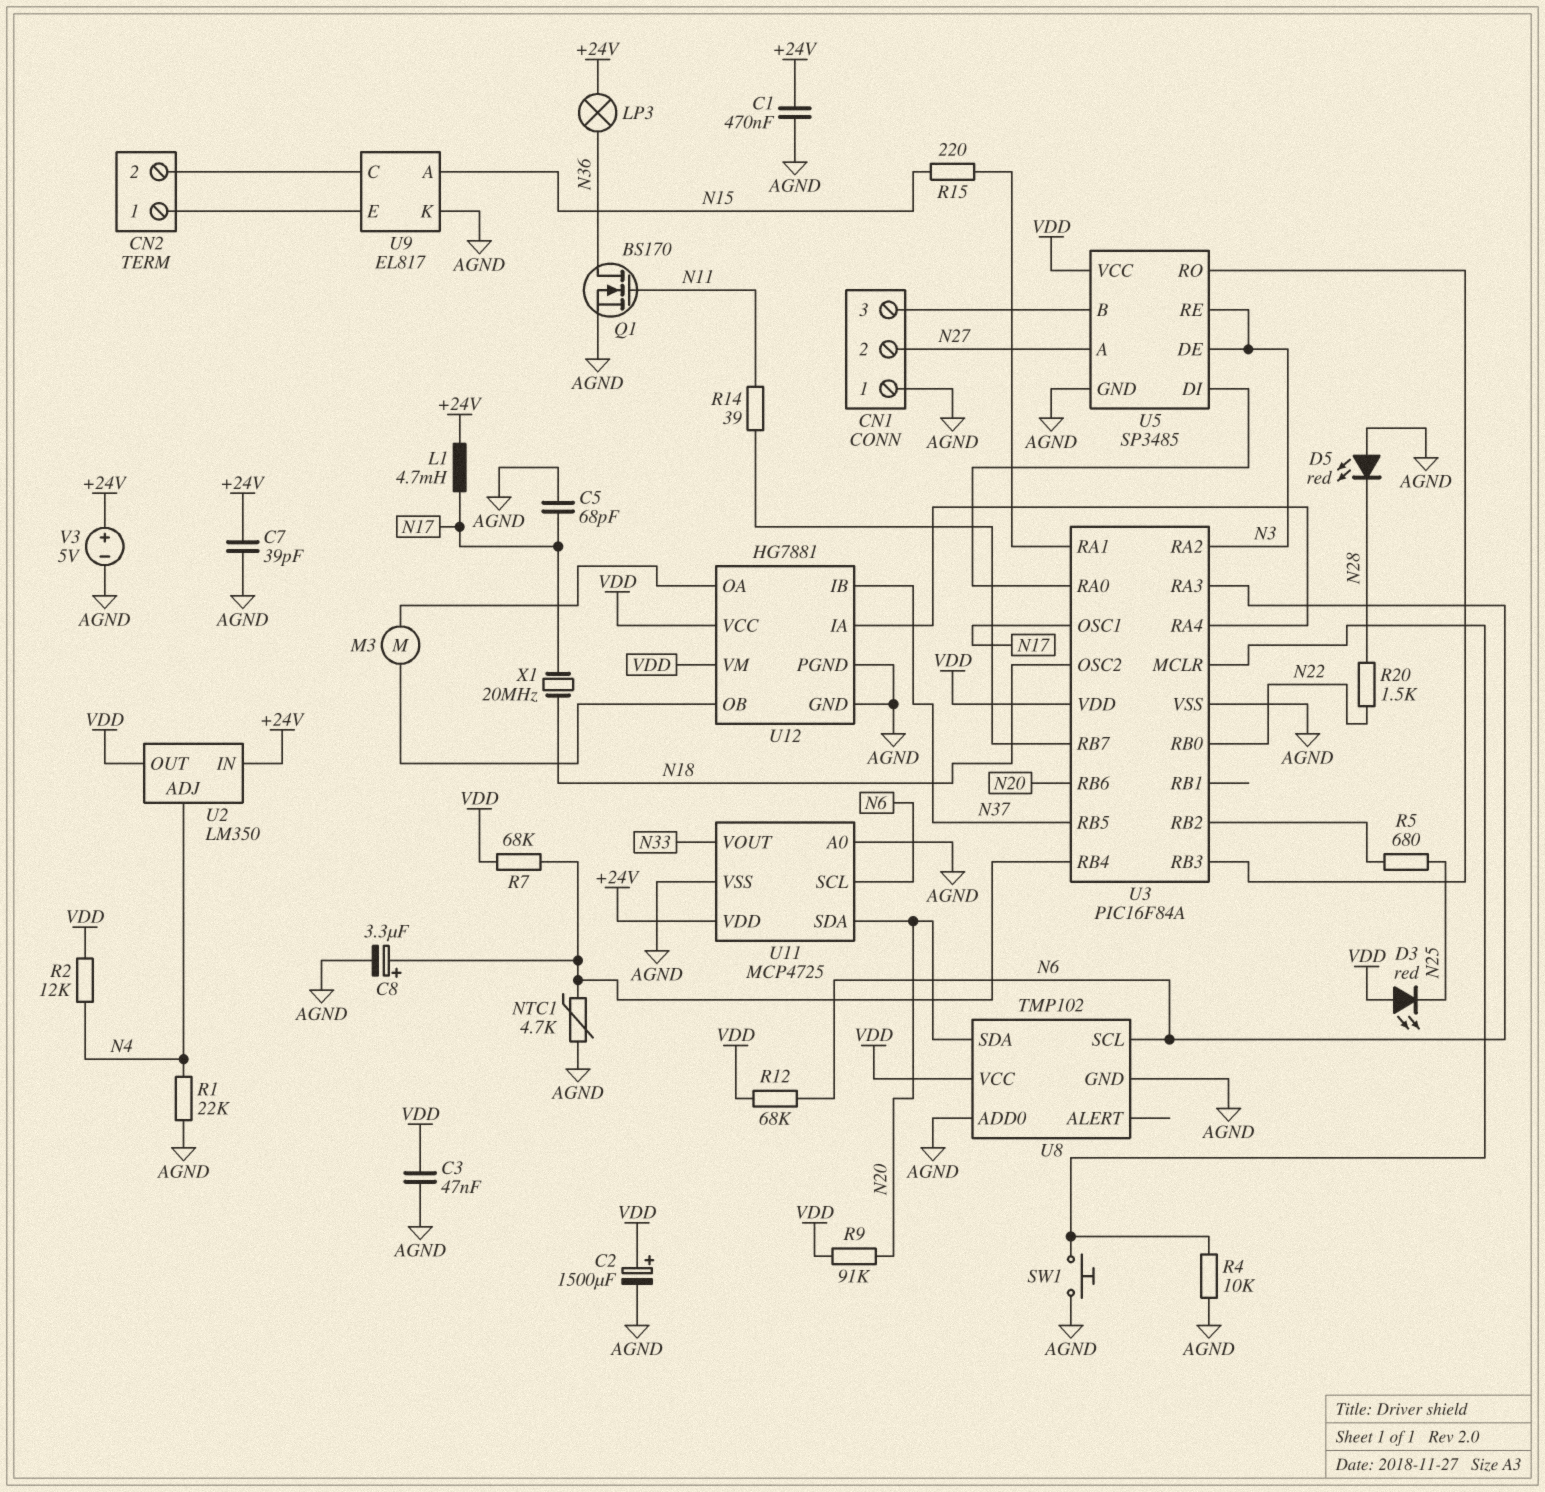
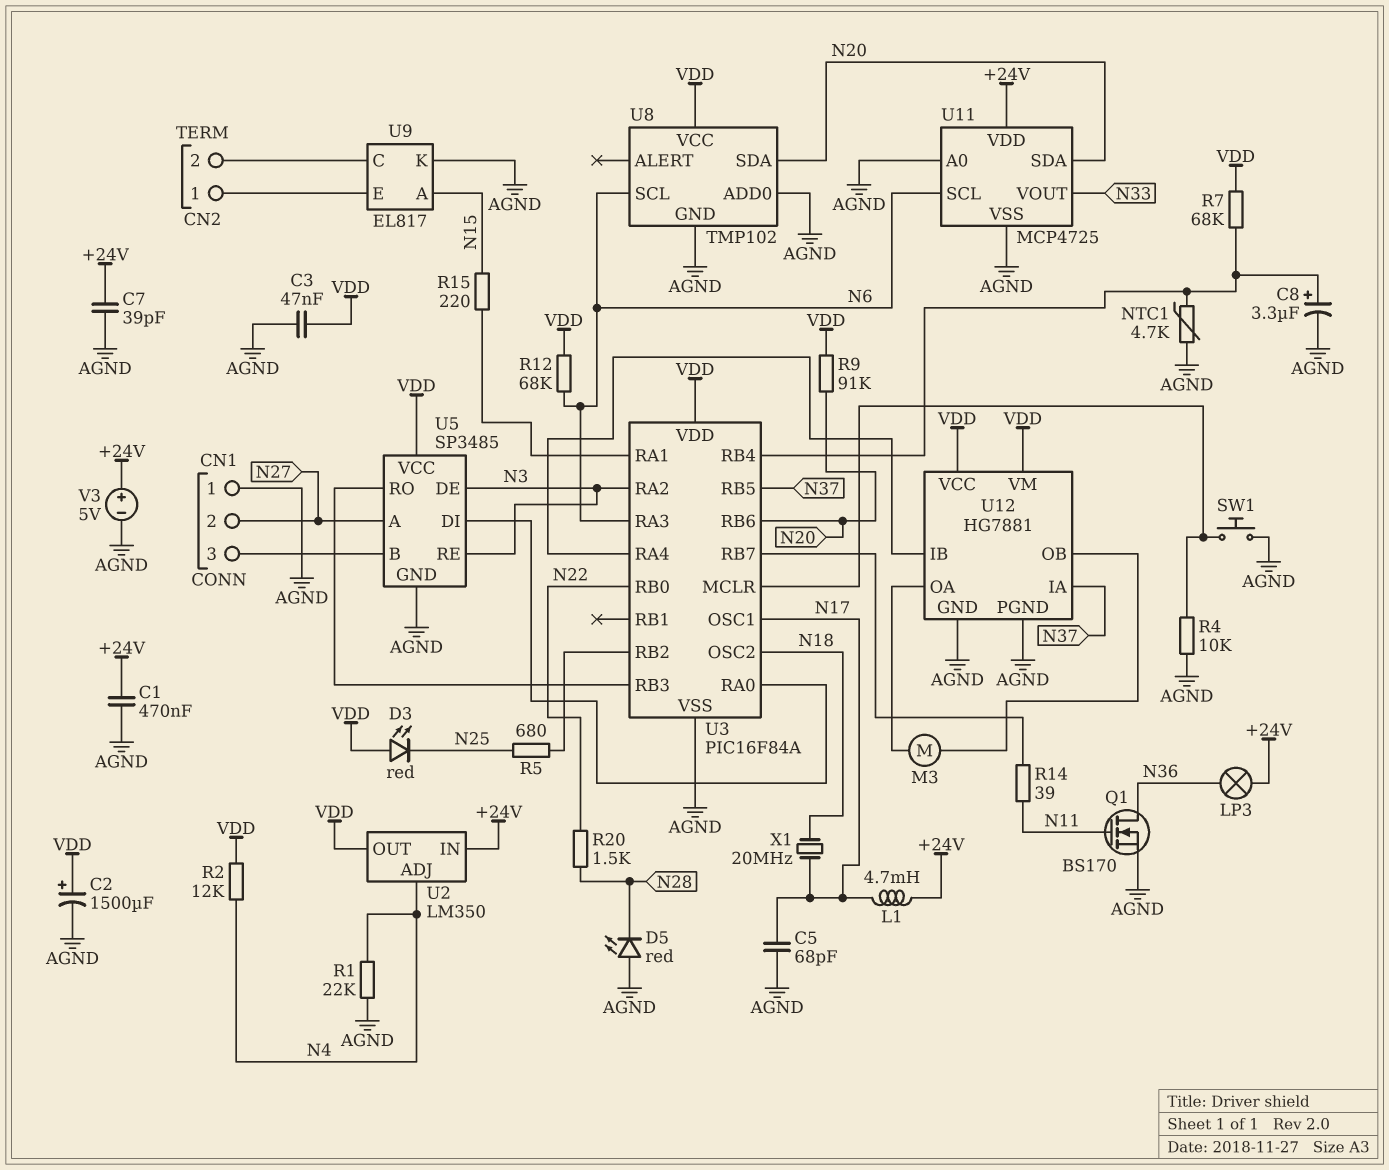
U12 pin IA: U3/RA4 -> N37
U12 pin IB: N37 -> U3/RA4

